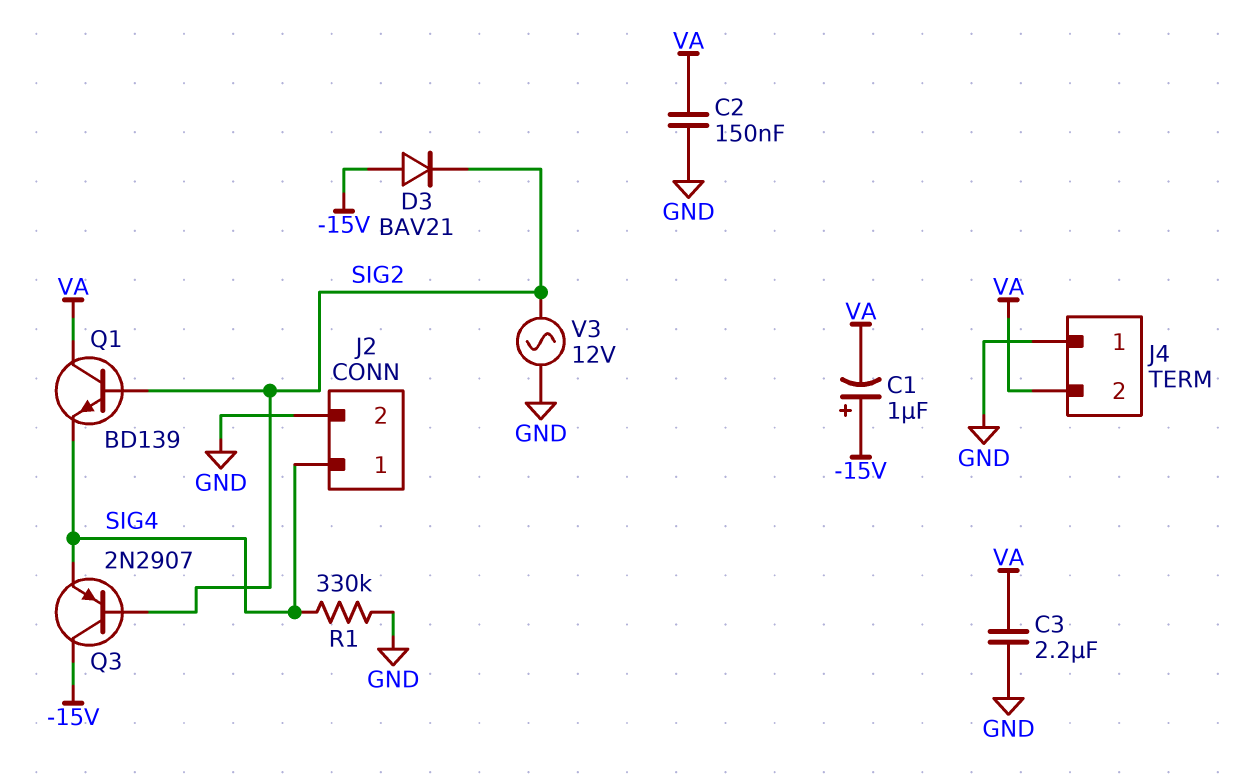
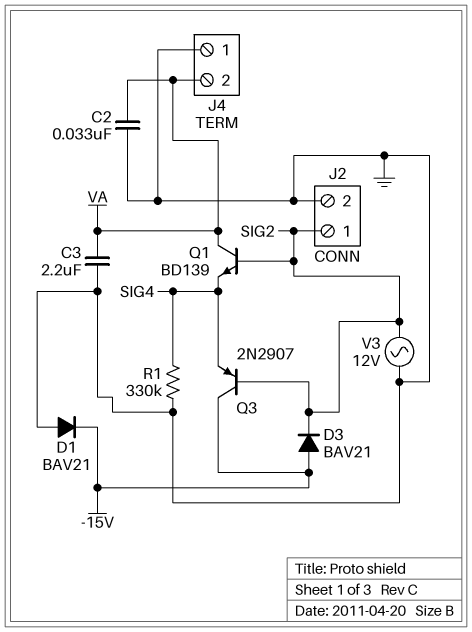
C1: 1uF (plus -15V, minus VA) -> none
C2: 150nF (GND, VA) -> 33nF (GND, VA)
D1: none -> diode BAV21 (A GND, K -15V)
J2 pin 1: SIG4 -> SIG2

